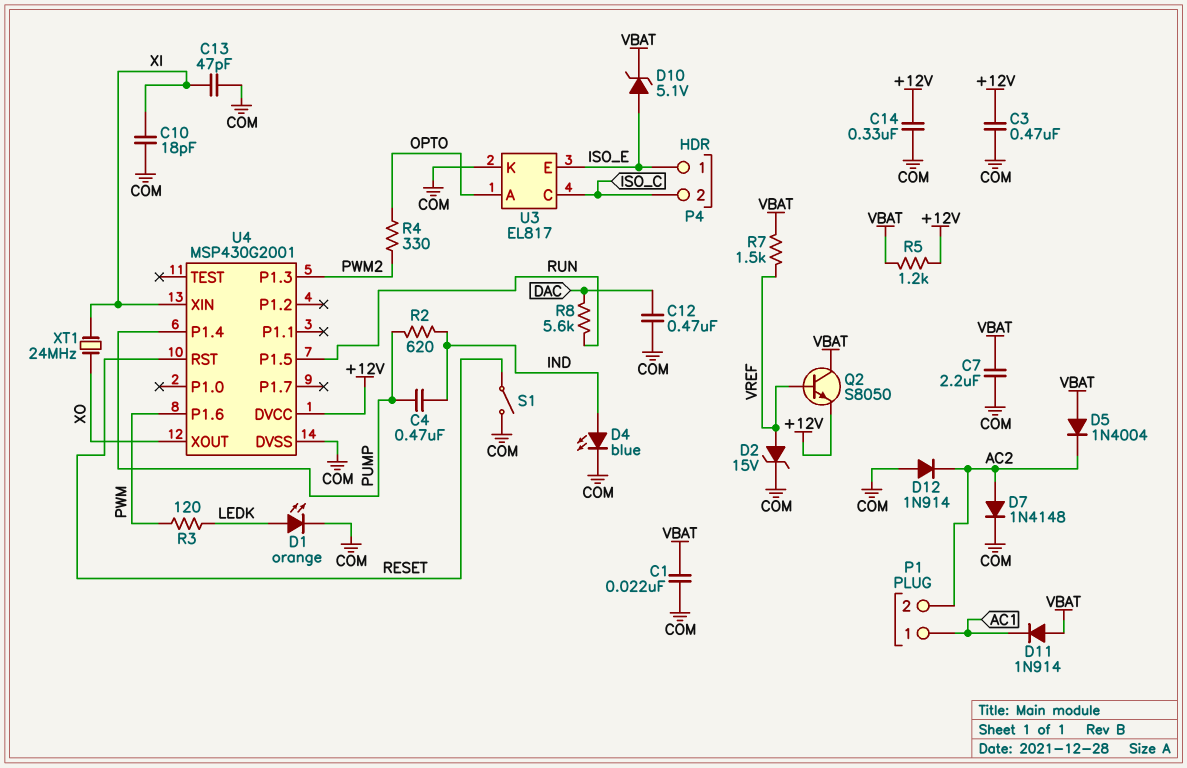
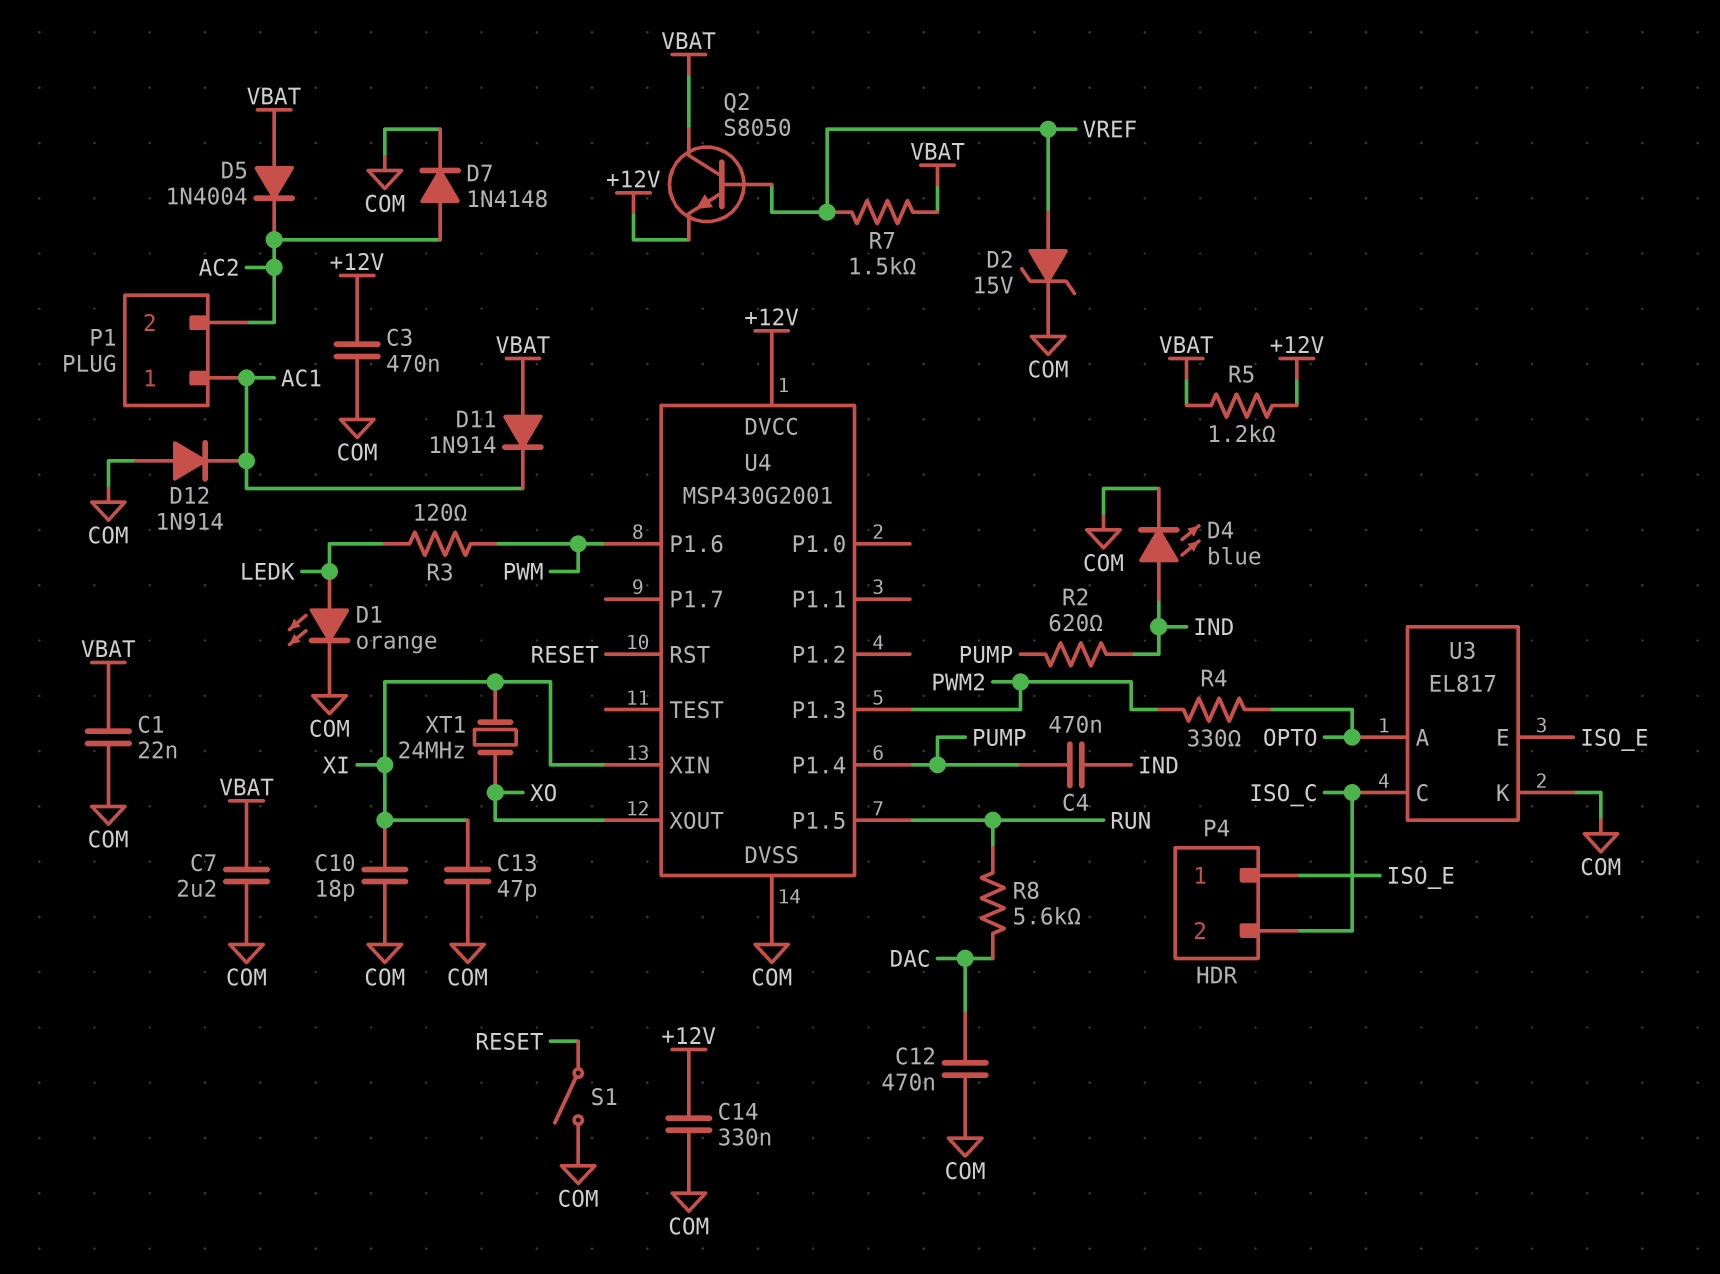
D10: zener 5.1V (A ISO_E, K VBAT) -> none
D12: diode 1N914 (A COM, K AC2) -> diode 1N914 (A COM, K AC1)

